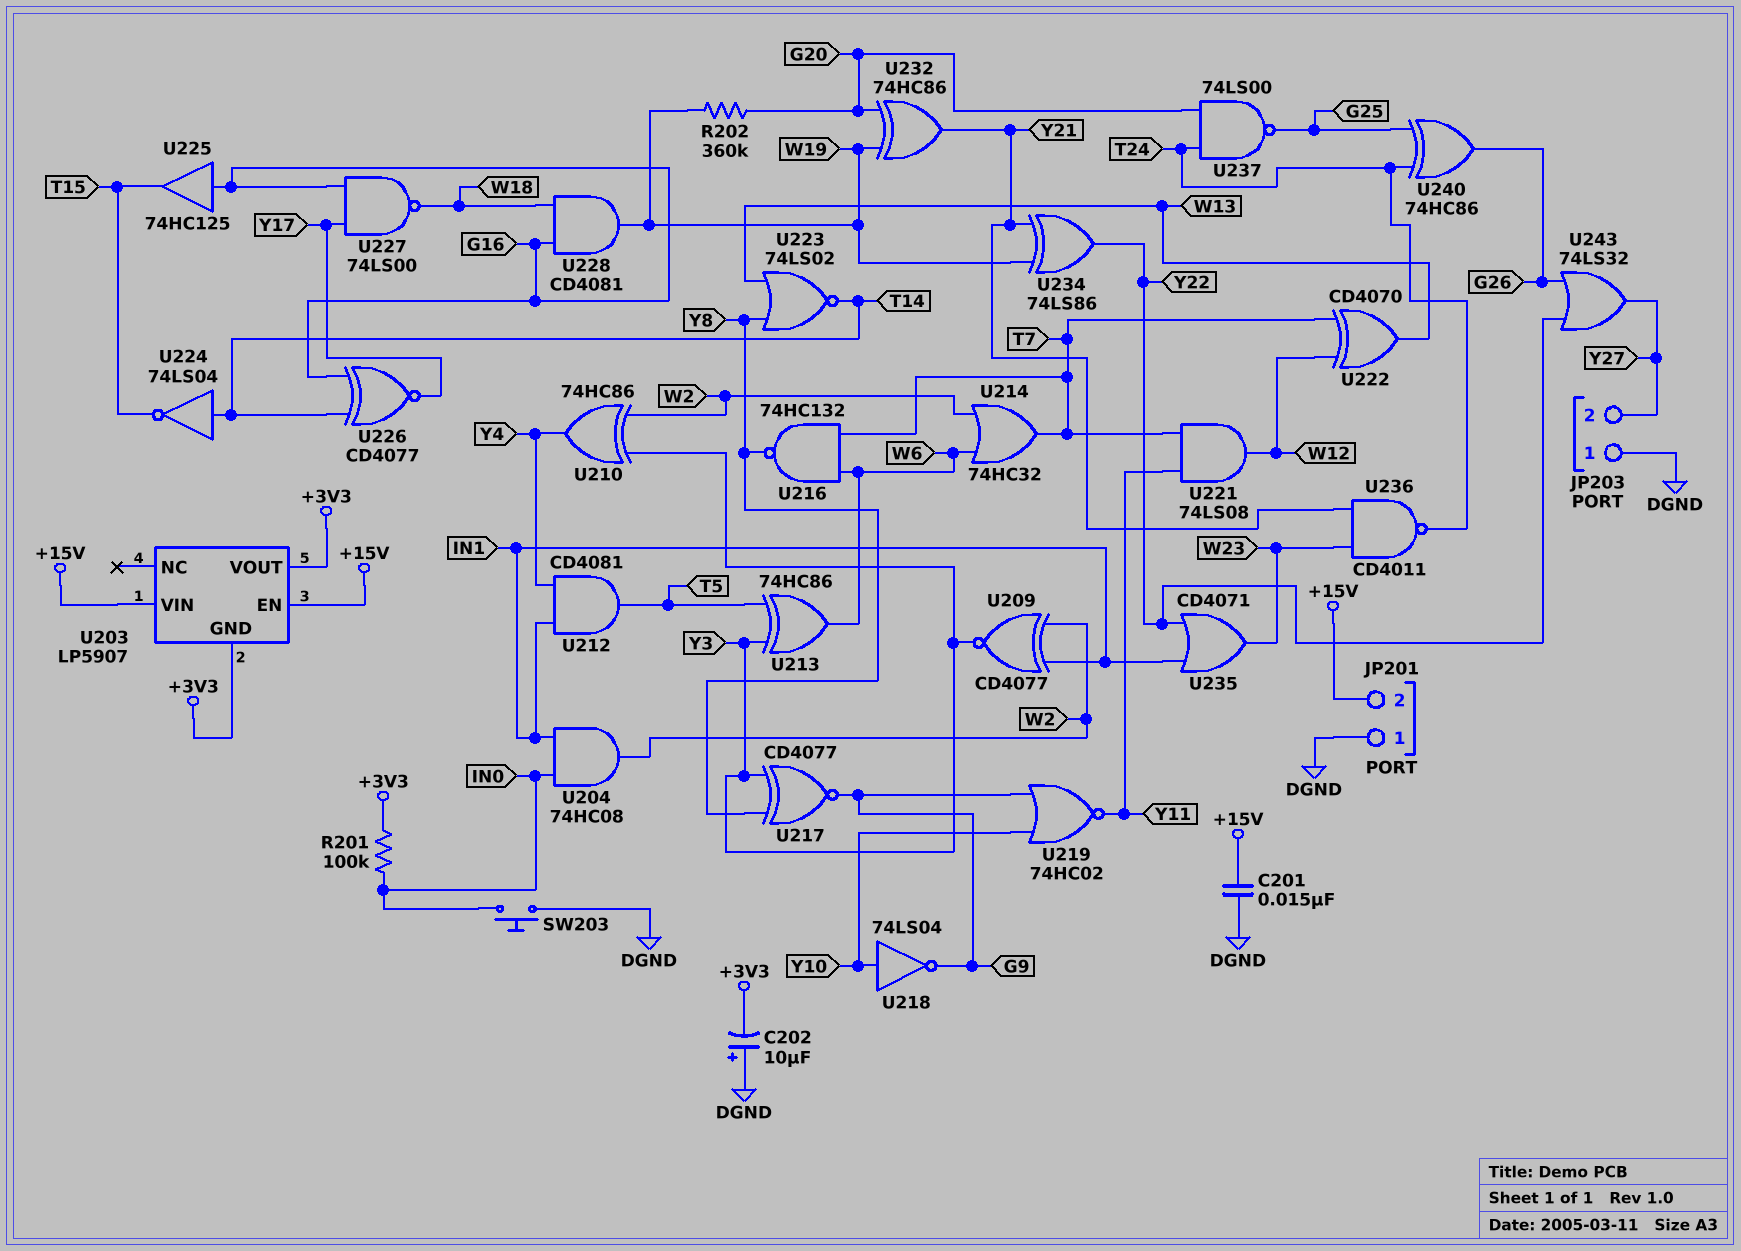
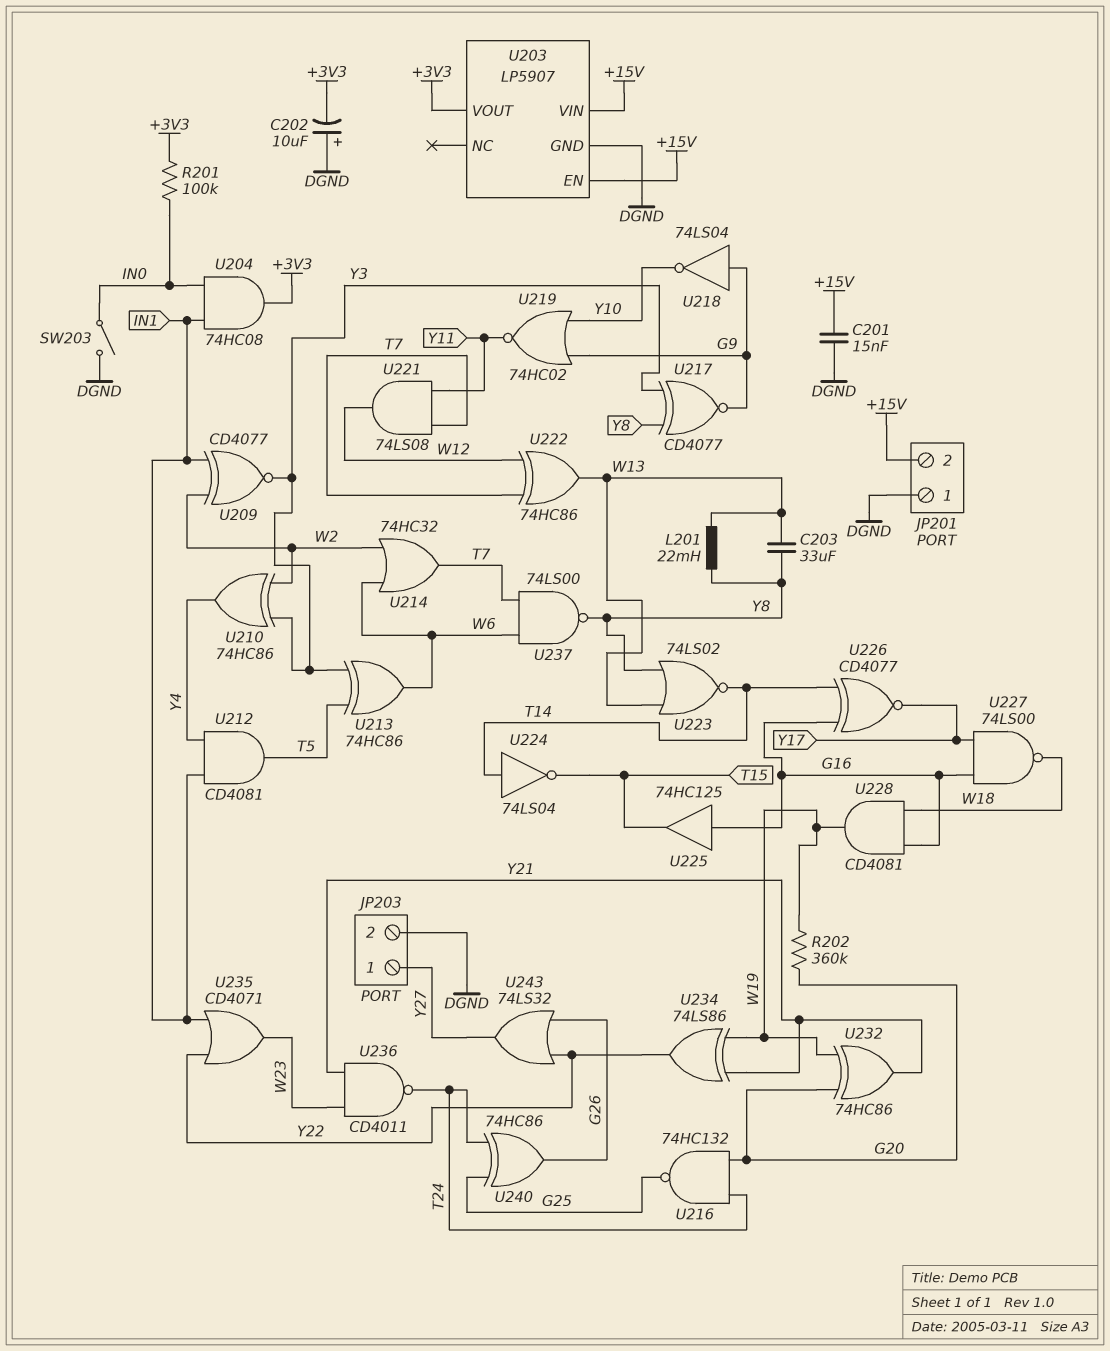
C203: none -> 33uF (W13, Y8)
JP203 pin 1: DGND -> Y27
JP203 pin 2: Y27 -> DGND
L201: none -> 22mH (W13, Y8)
SW203: button (DGND, IN0) -> switch (DGND, IN0)
U203 pin GND: +3V3 -> DGND
U204: AND 74HC08 (in IN0, in IN1, out W2) -> AND 74HC08 (in IN0, in IN1, out +3V3)
U216: NAND 74HC132 (in T7, in W6, out Y8) -> NAND 74HC132 (in G20, in T24, out G25)
U218: NOT 74LS04 (in Y10, out G9) -> NOT 74LS04 (in G9, out Y10)
U222: XOR CD4070 (in T7, in W12, out W13) -> XOR 74HC86 (in T7, in W12, out W13)
U237: NAND 74LS00 (in G20, in T24, out G25) -> NAND 74LS00 (in T7, in W6, out Y8)

